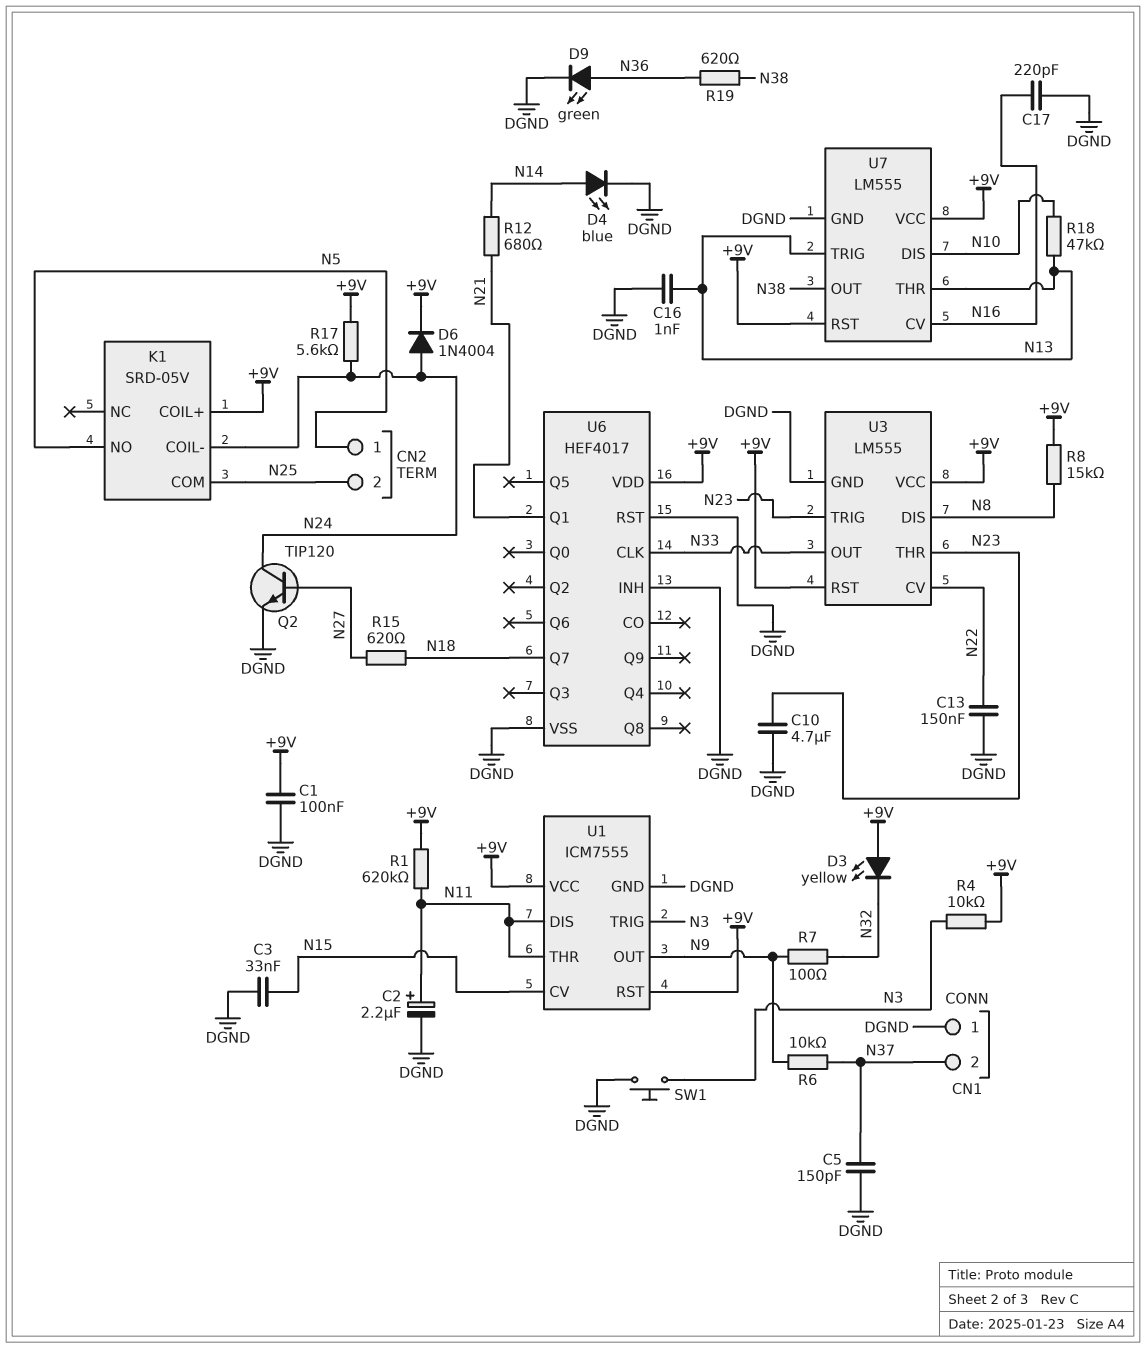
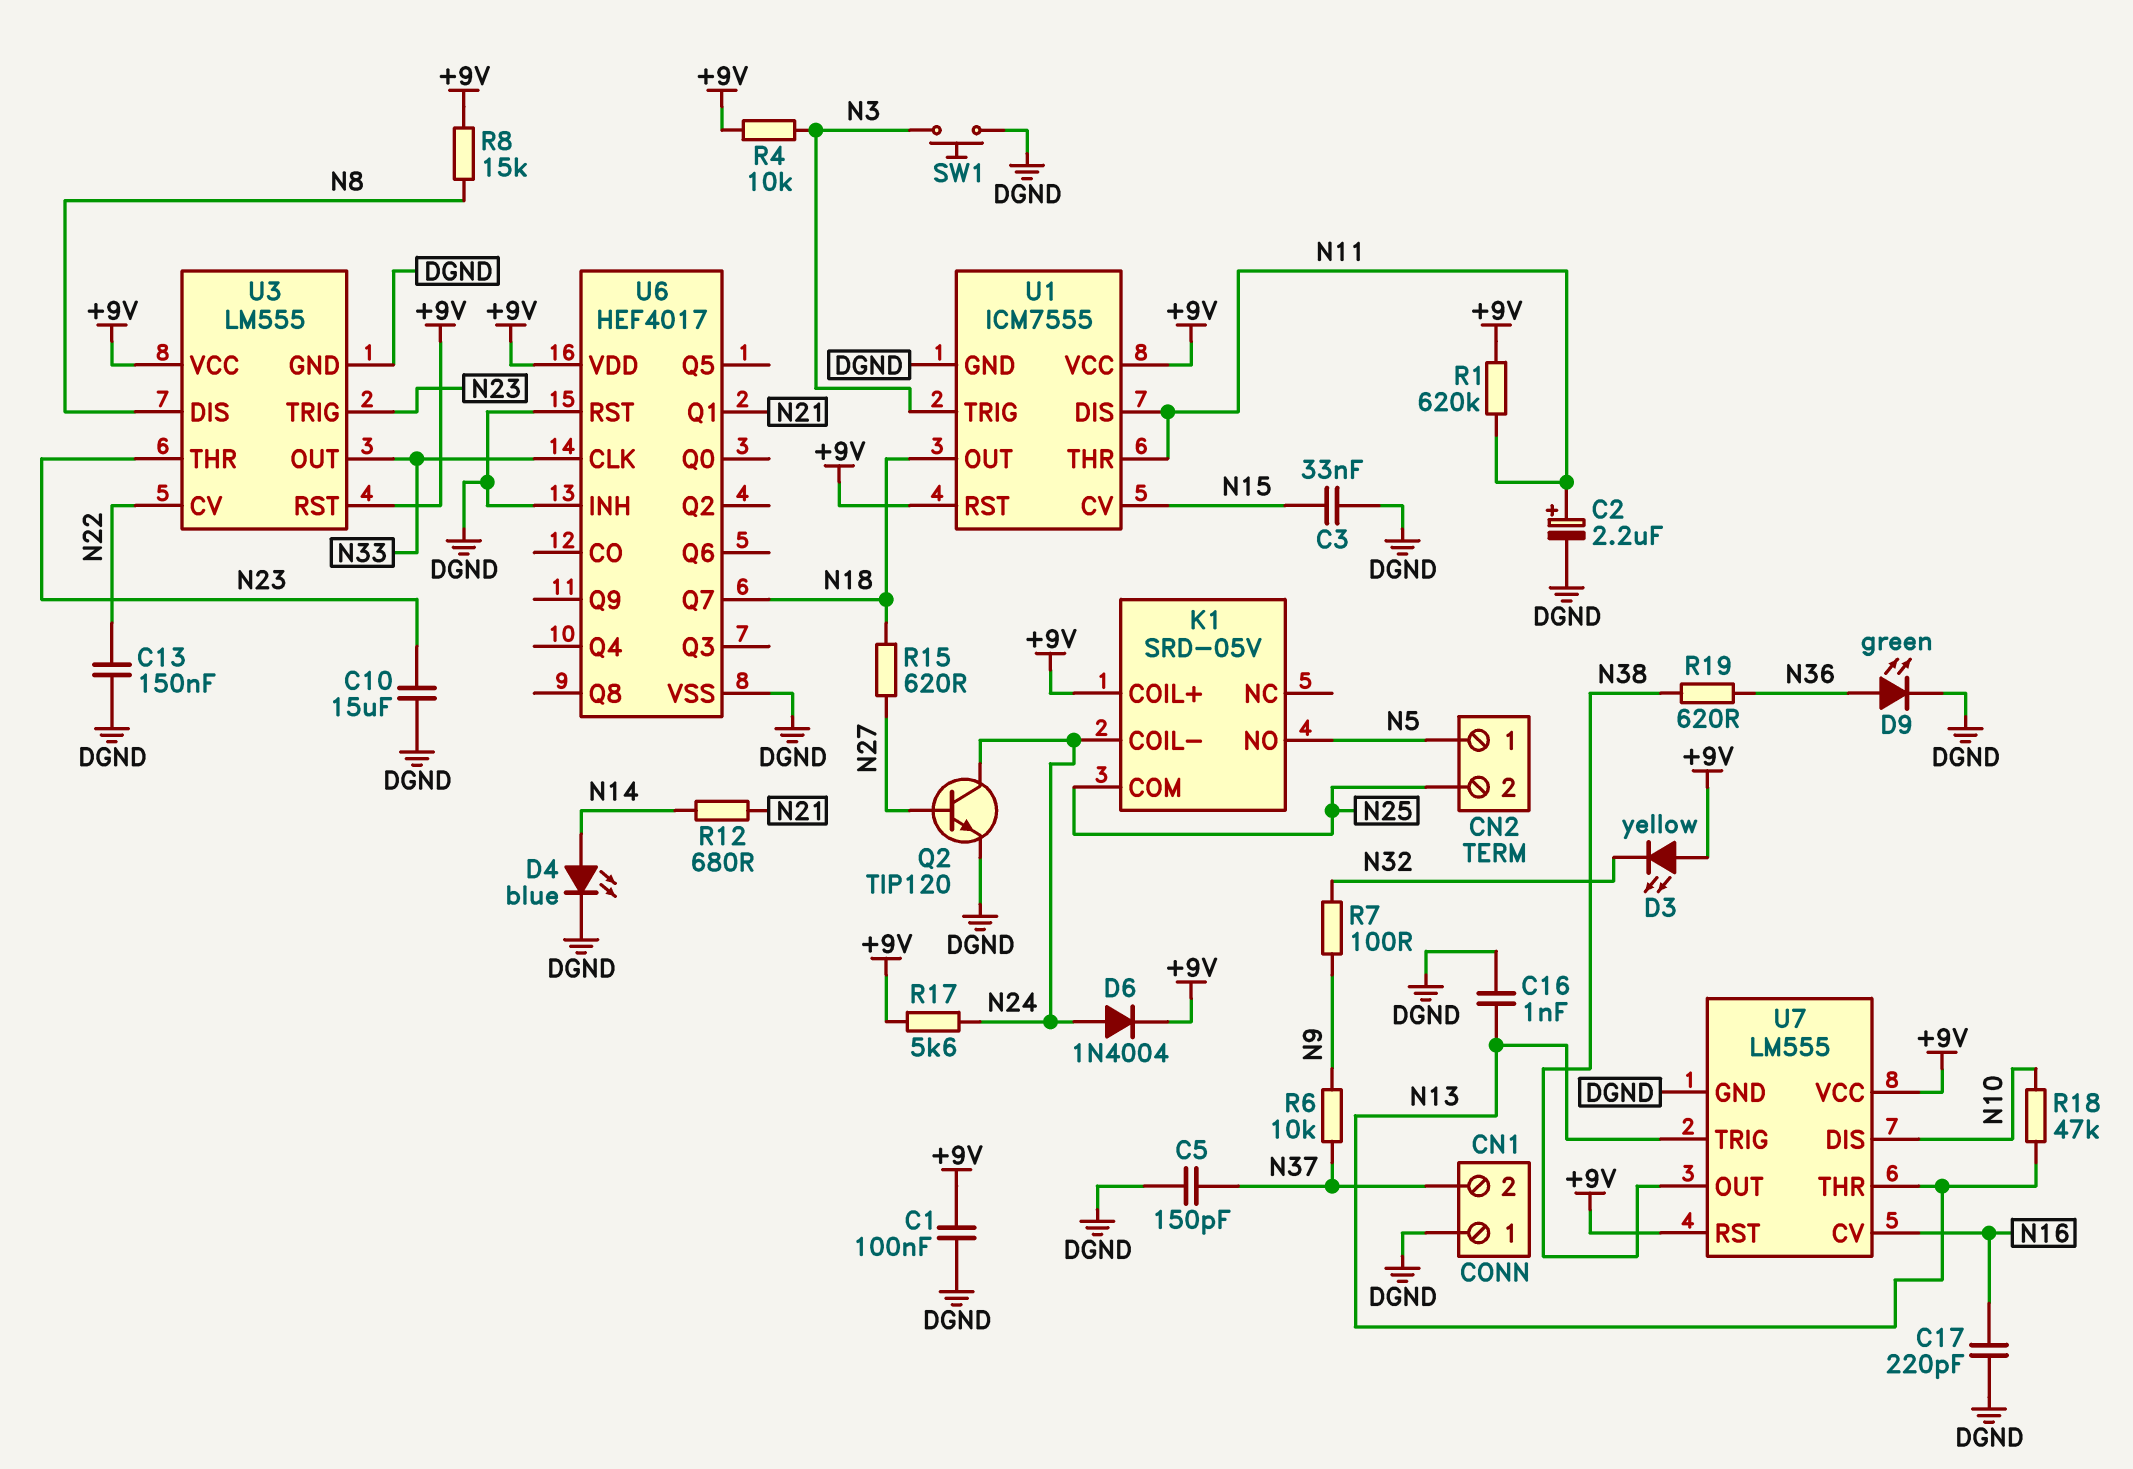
C10: 4.7uF (DGND, N23) -> 15uF (DGND, N23)
U1 pin OUT: N9 -> N18

